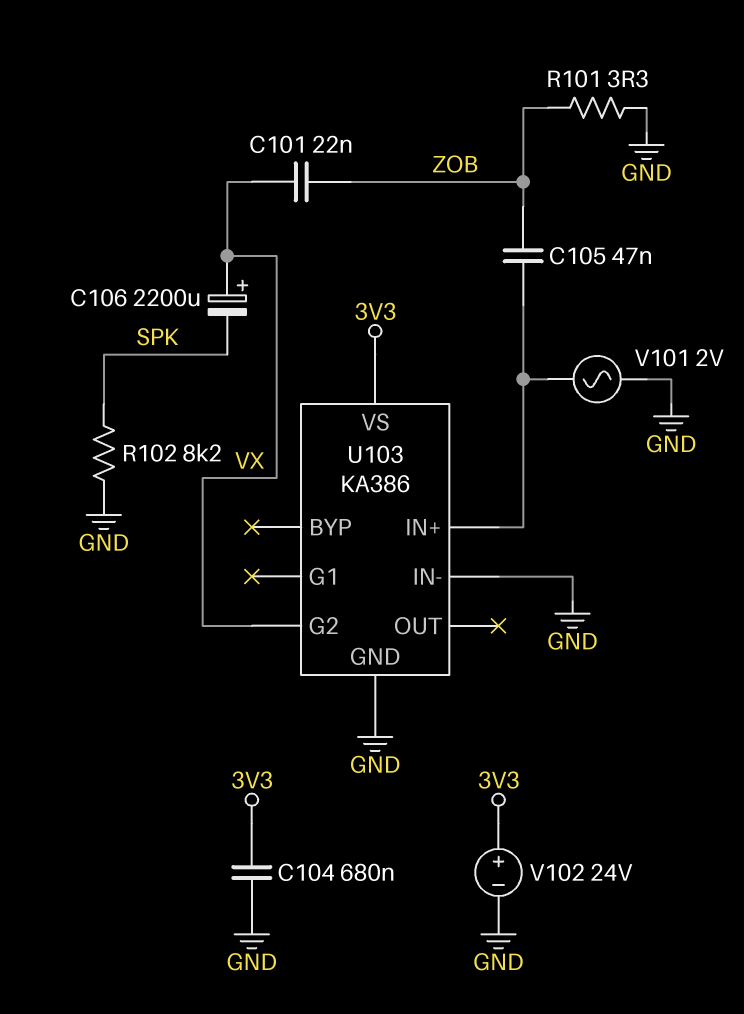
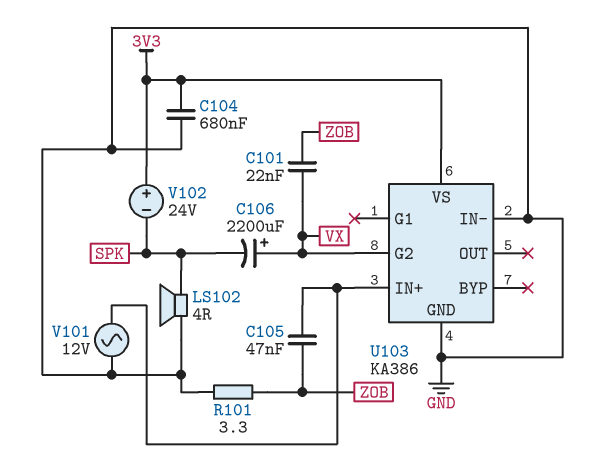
LS102: none -> speaker 4R (GND, SPK)
R102: 8.2k (GND, SPK) -> none
V101: AC 2V (GND, U103/IN+) -> AC 12V (GND, U103/IN+)
V102: 24V (plus 3V3, minus GND) -> 24V (plus 3V3, minus SPK)

